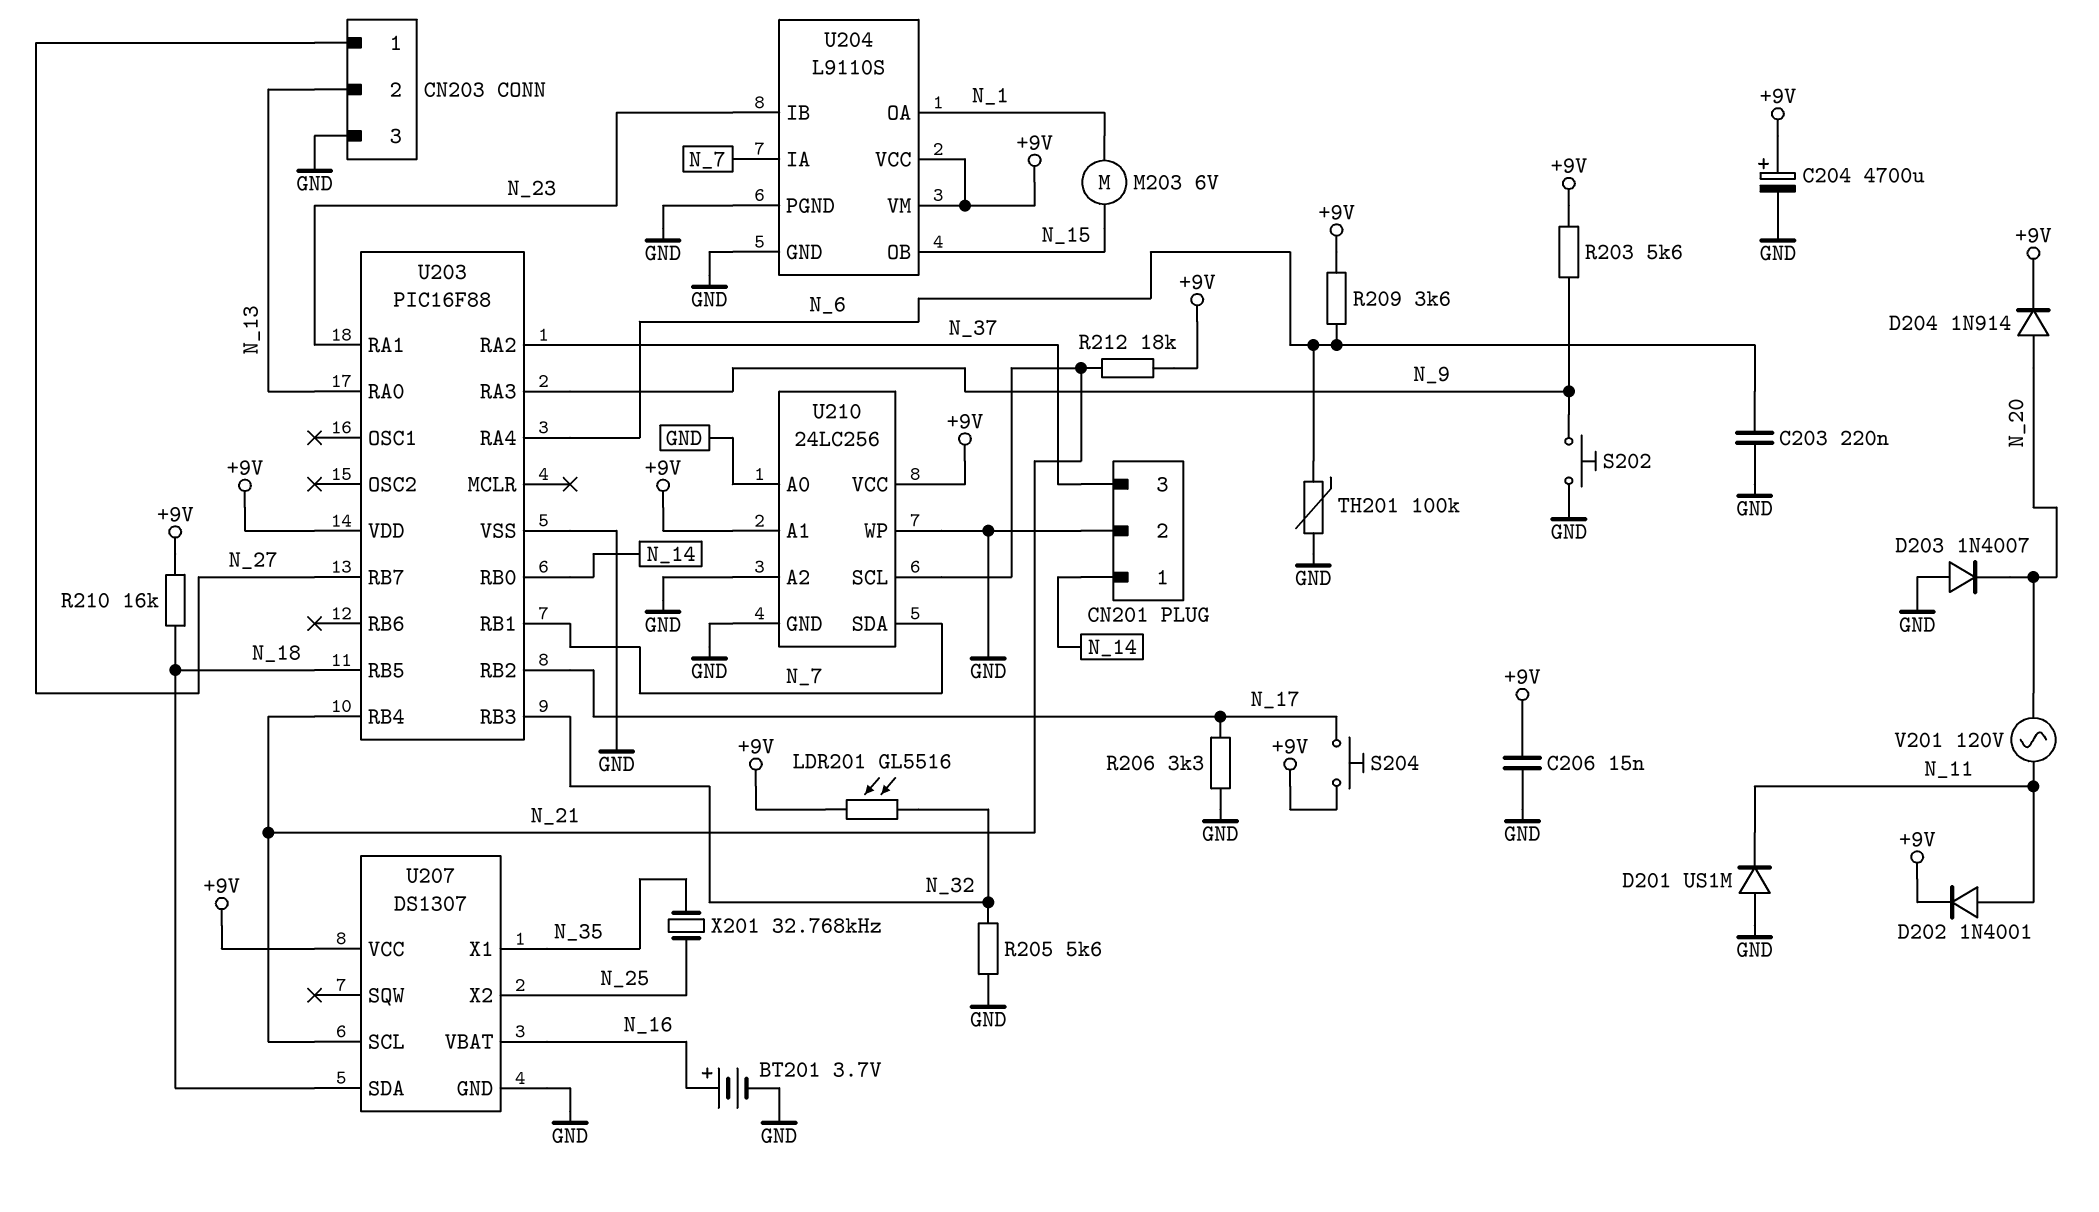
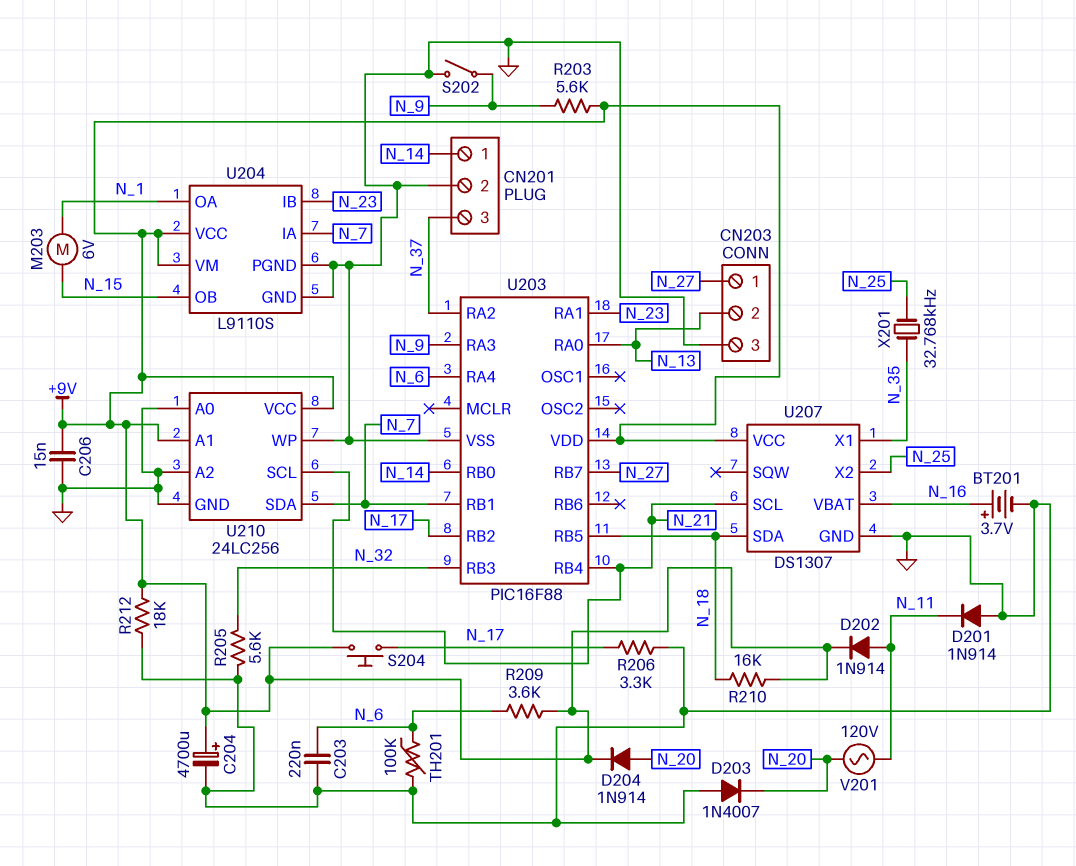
D201: diode US1M (A GND, K N_11) -> diode 1N914 (A GND, K N_11)
D202: diode 1N4001 (A N_11, K +9V) -> diode 1N914 (A N_11, K +9V)
LDR201: GL5516 (+9V, N_32) -> none
R212: 18k (+9V, N_21) -> 18k (+9V, GND)
S202: button (GND, N_9) -> switch (GND, N_9)

